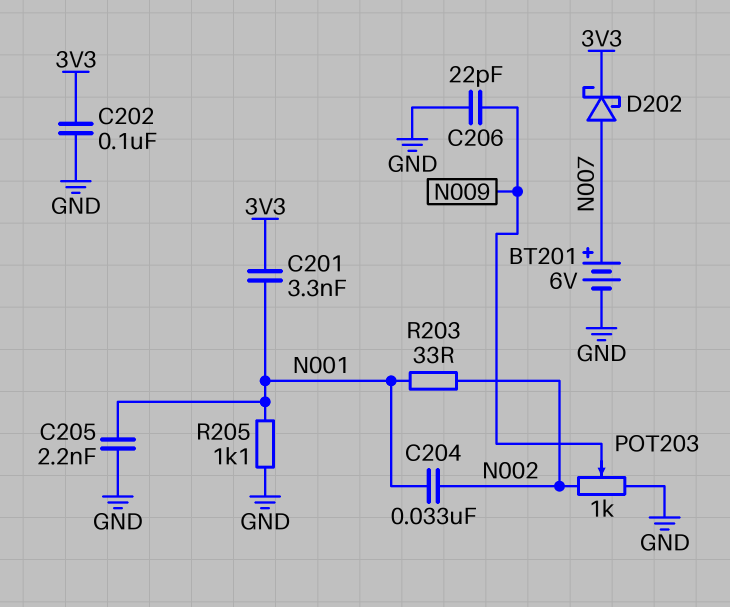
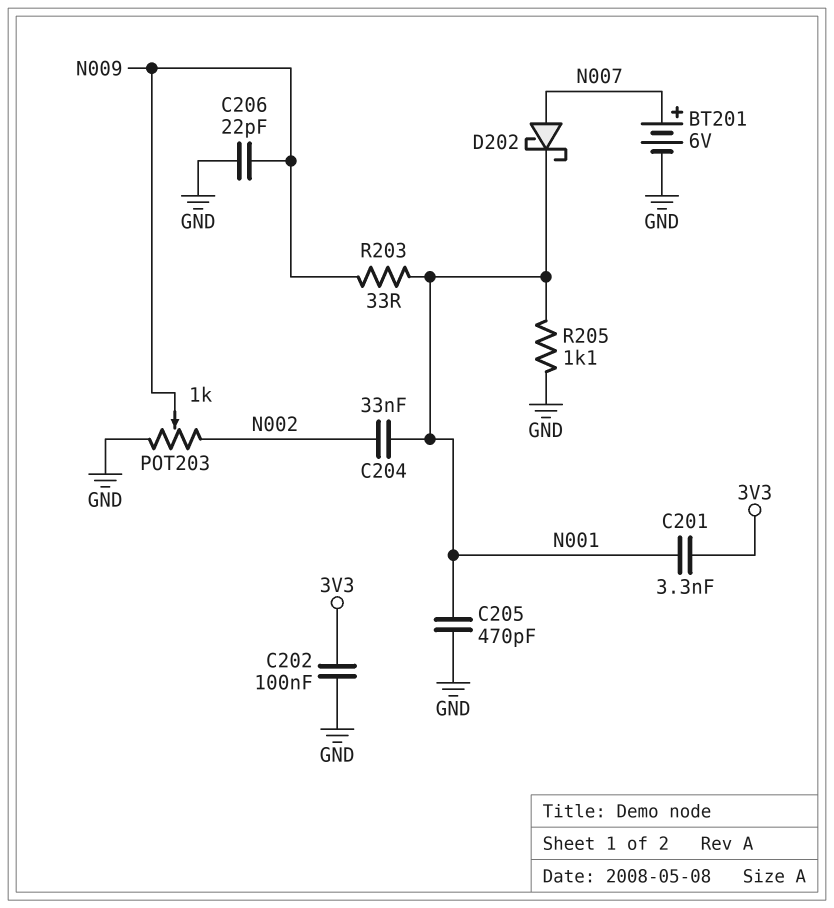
C205: 2.2nF (GND, N001) -> 470pF (GND, N001)
D202: schottky (A N007, K 3V3) -> schottky (A N007, K N001)
R203: 33 (N001, N002) -> 33 (N001, N009)

